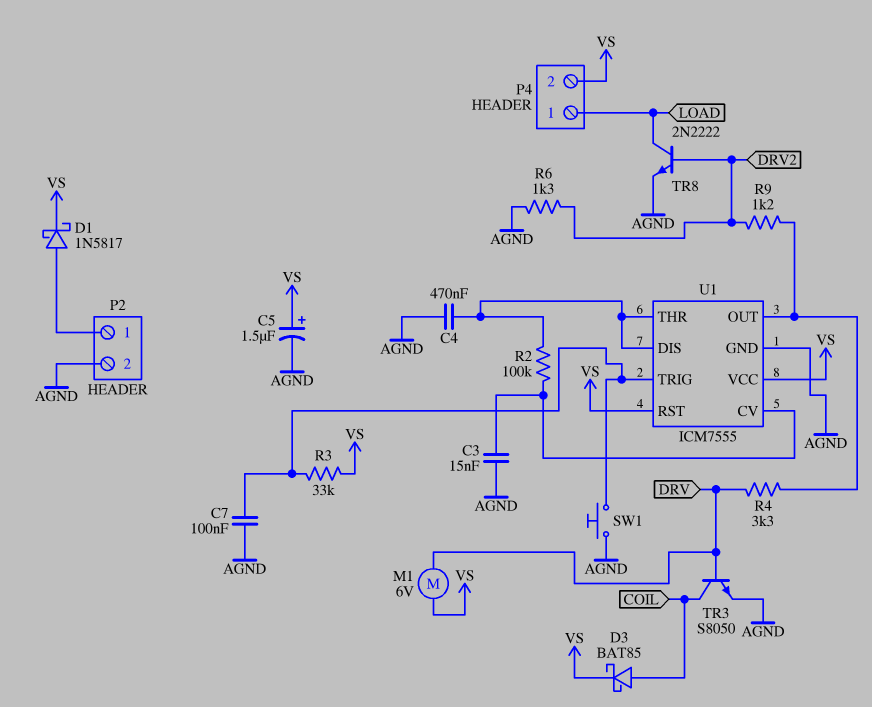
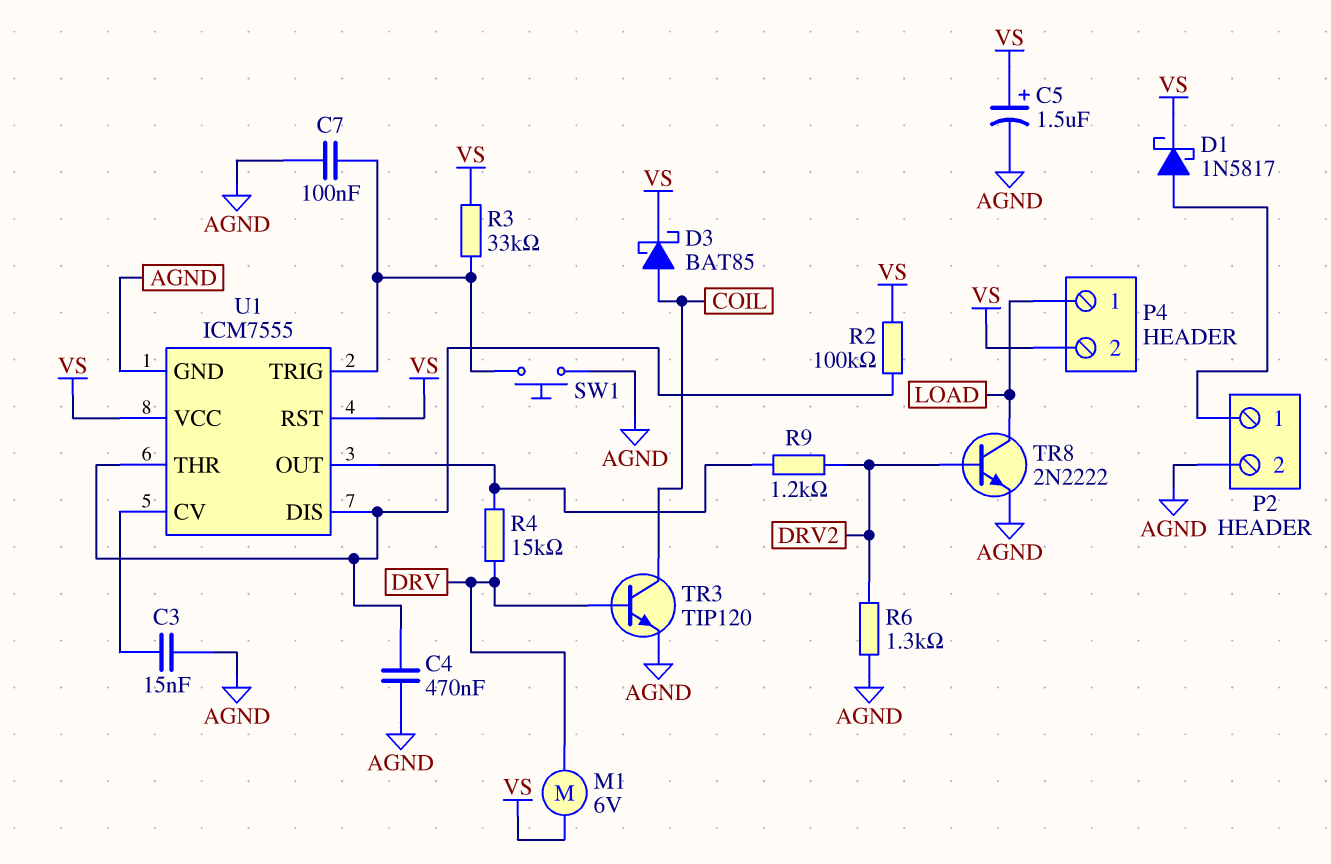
R2: 100k (U1/CV, U1/DIS) -> 100k (U1/DIS, VS)
R4: 3.3k (DRV, U1/OUT) -> 15k (DRV, U1/OUT)
TR3: NPN S8050 (B DRV, C COIL, E AGND) -> NPN TIP120 (B DRV, C COIL, E AGND)

